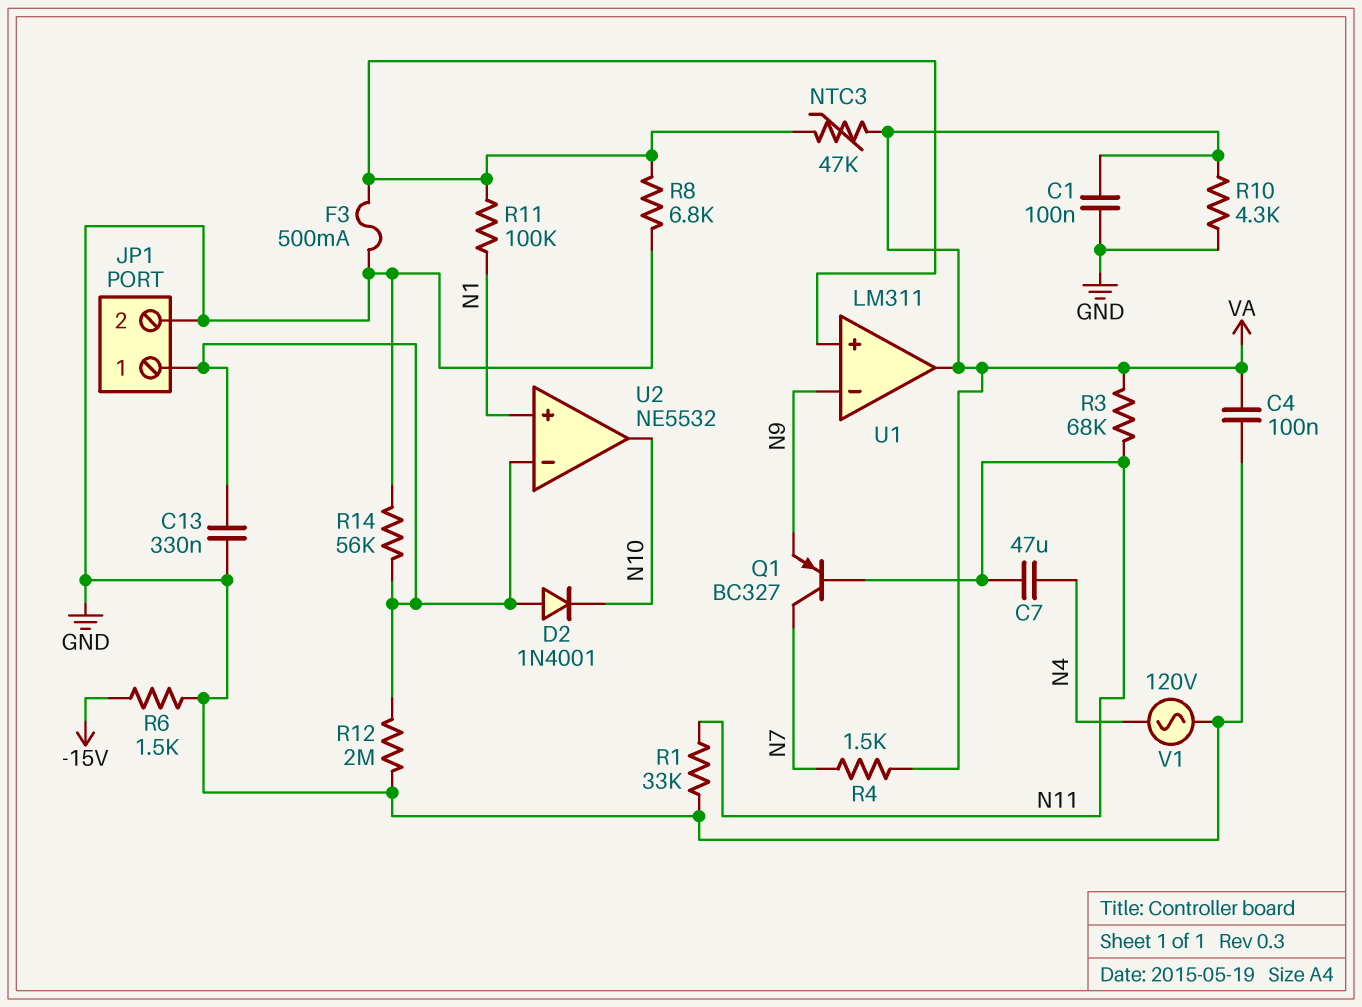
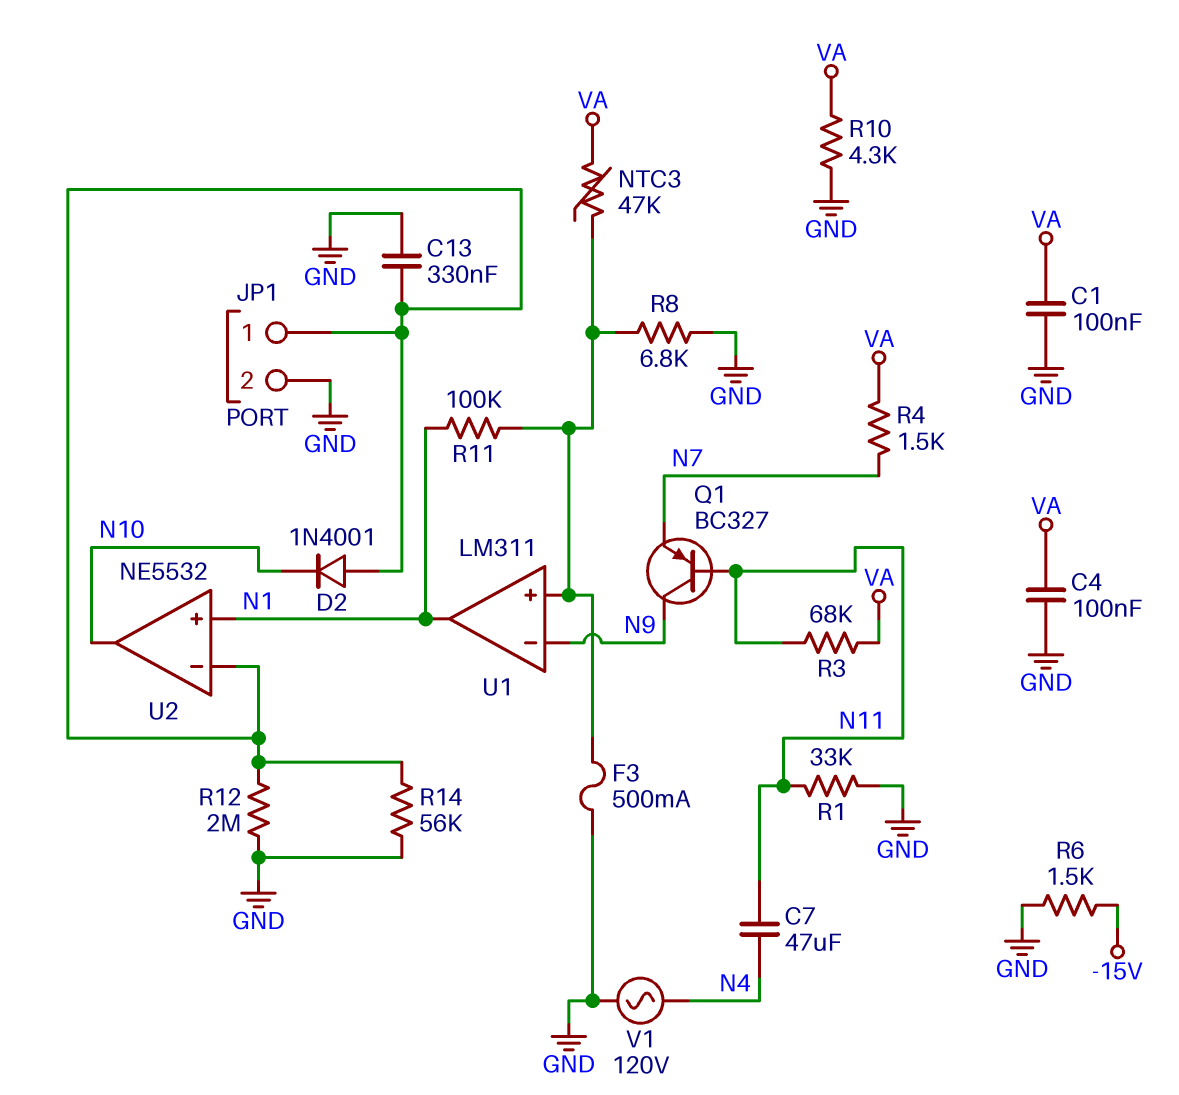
Q1: PNP BC327 (B N11, C N7, E N9) -> PNP BC327 (B N11, C N9, E N7)
U1 pin out: VA -> N1

